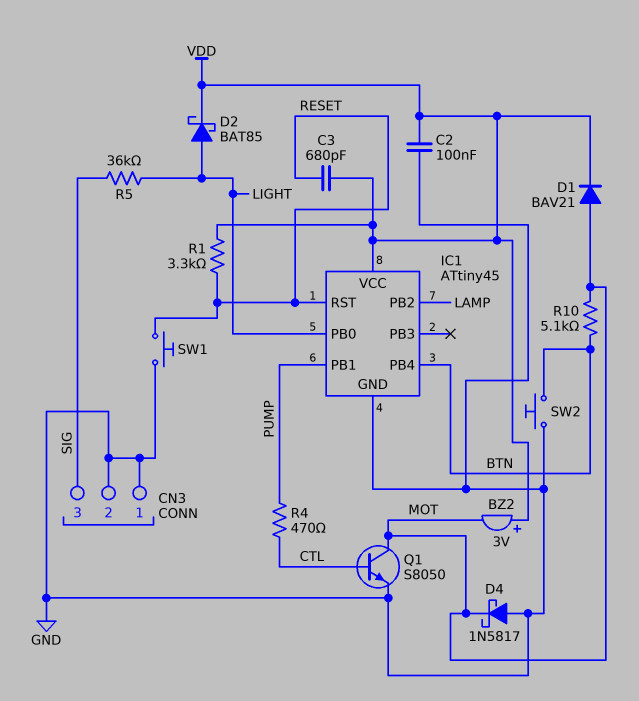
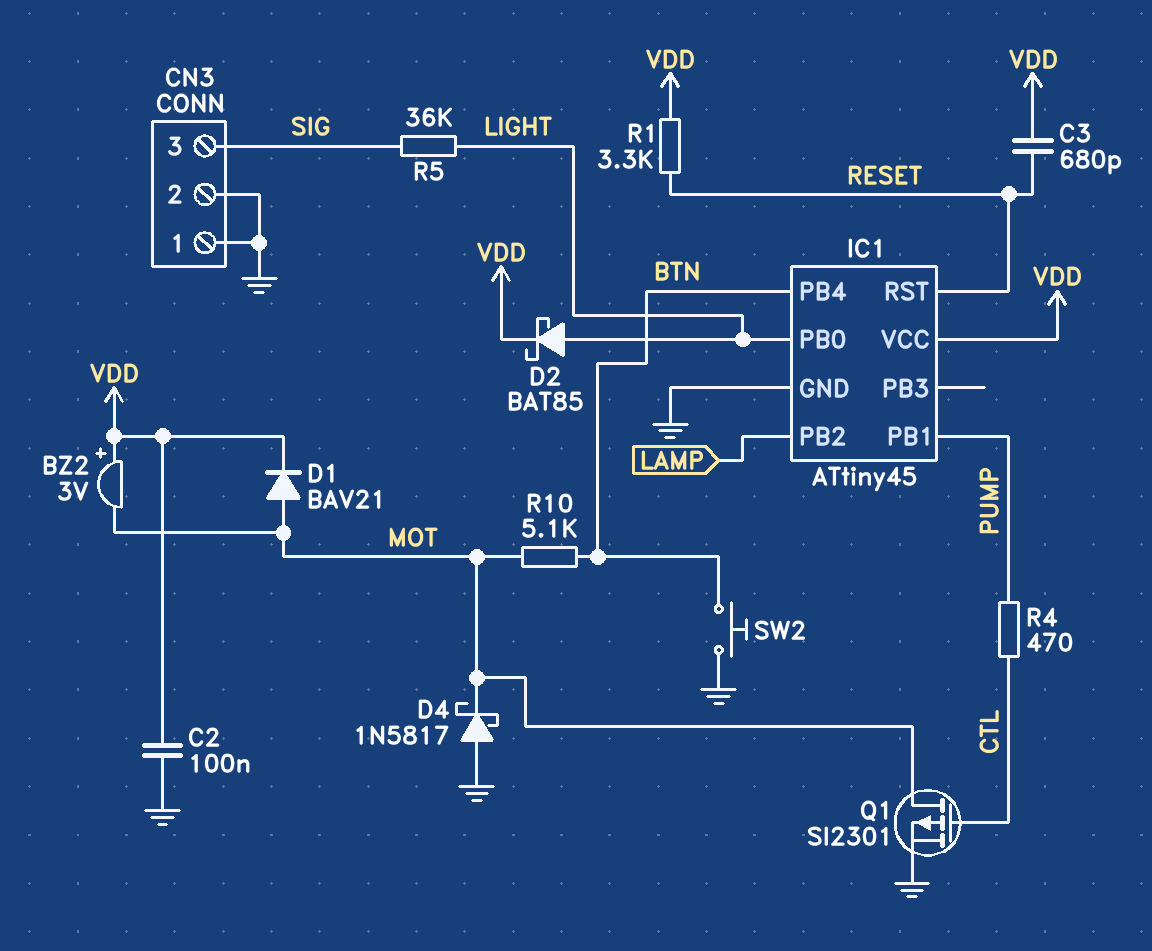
Q1: NPN S8050 (B CTL, C MOT, E GND) -> PMOS SI2301 (G CTL, D MOT, S GND)
SW1: button (GND, RESET) -> none

